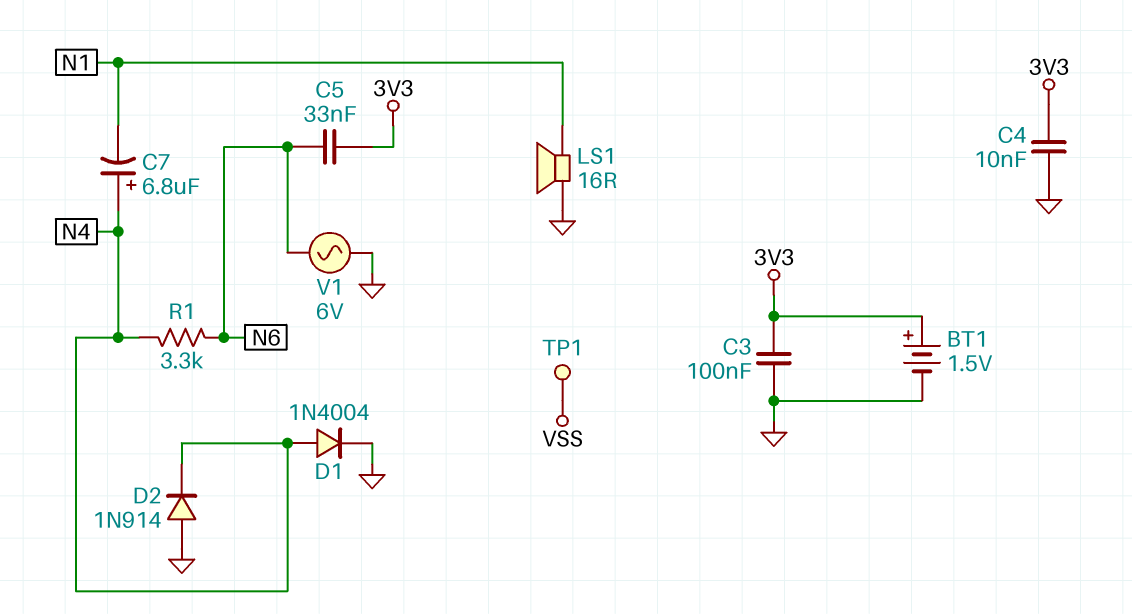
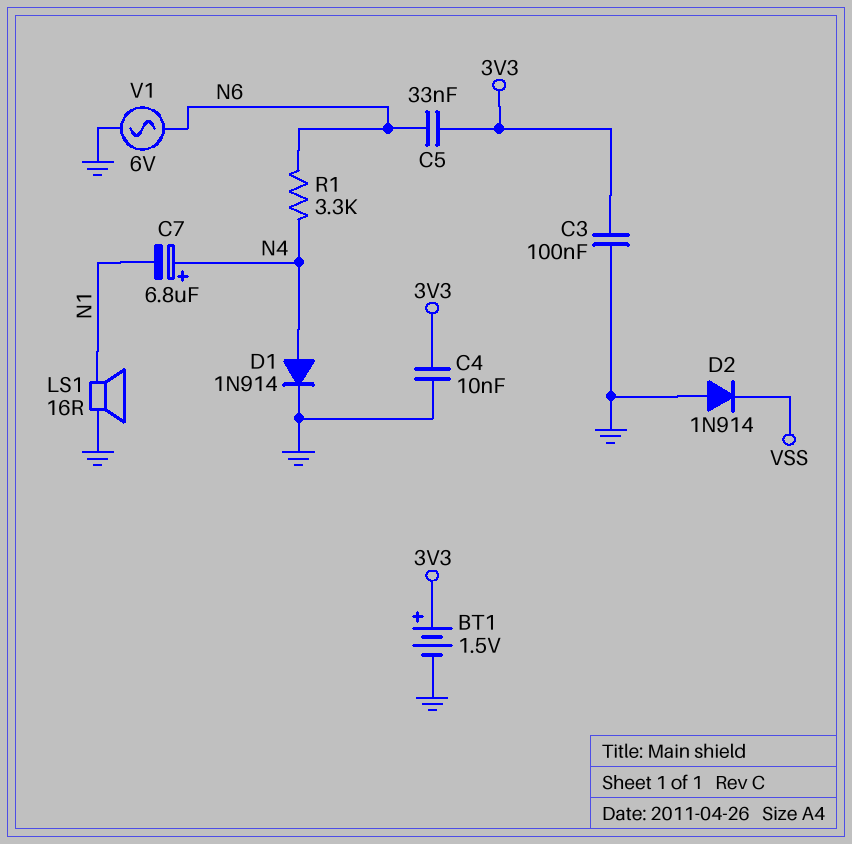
D1: diode 1N4004 (A N4, K GND) -> diode 1N914 (A N4, K GND)
D2: diode 1N914 (A GND, K N4) -> diode 1N914 (A GND, K VSS)
TP1: test point (VSS) -> none

